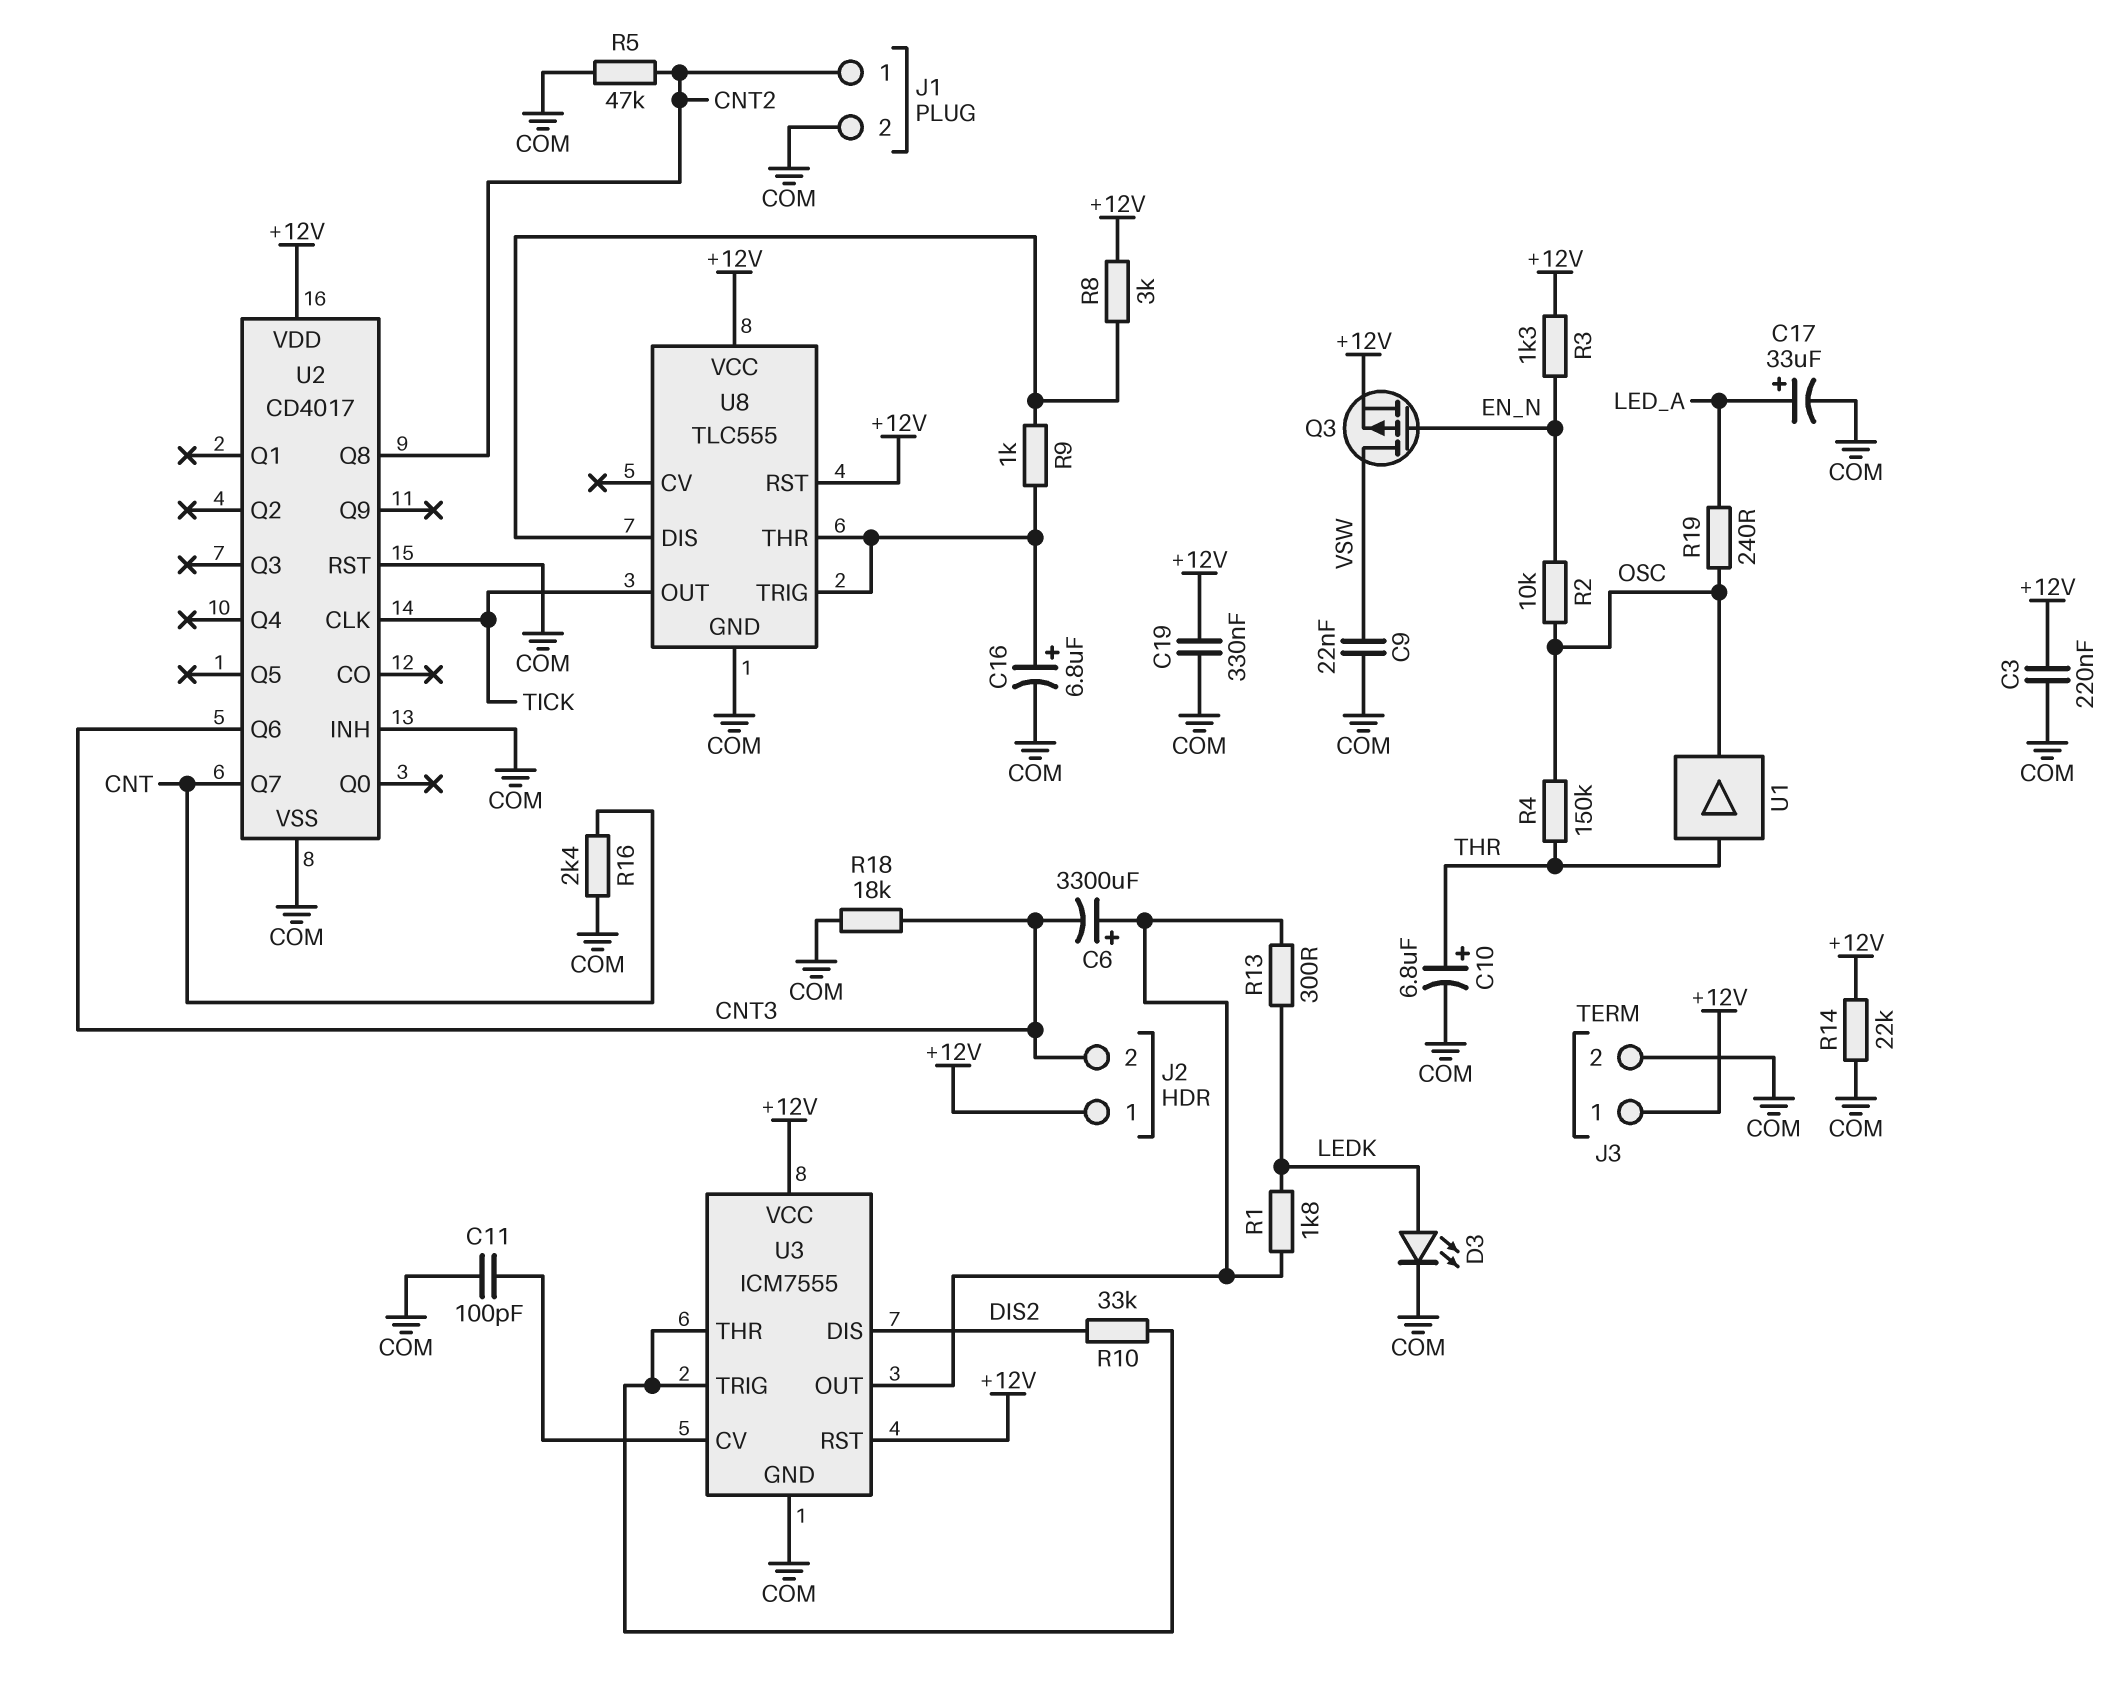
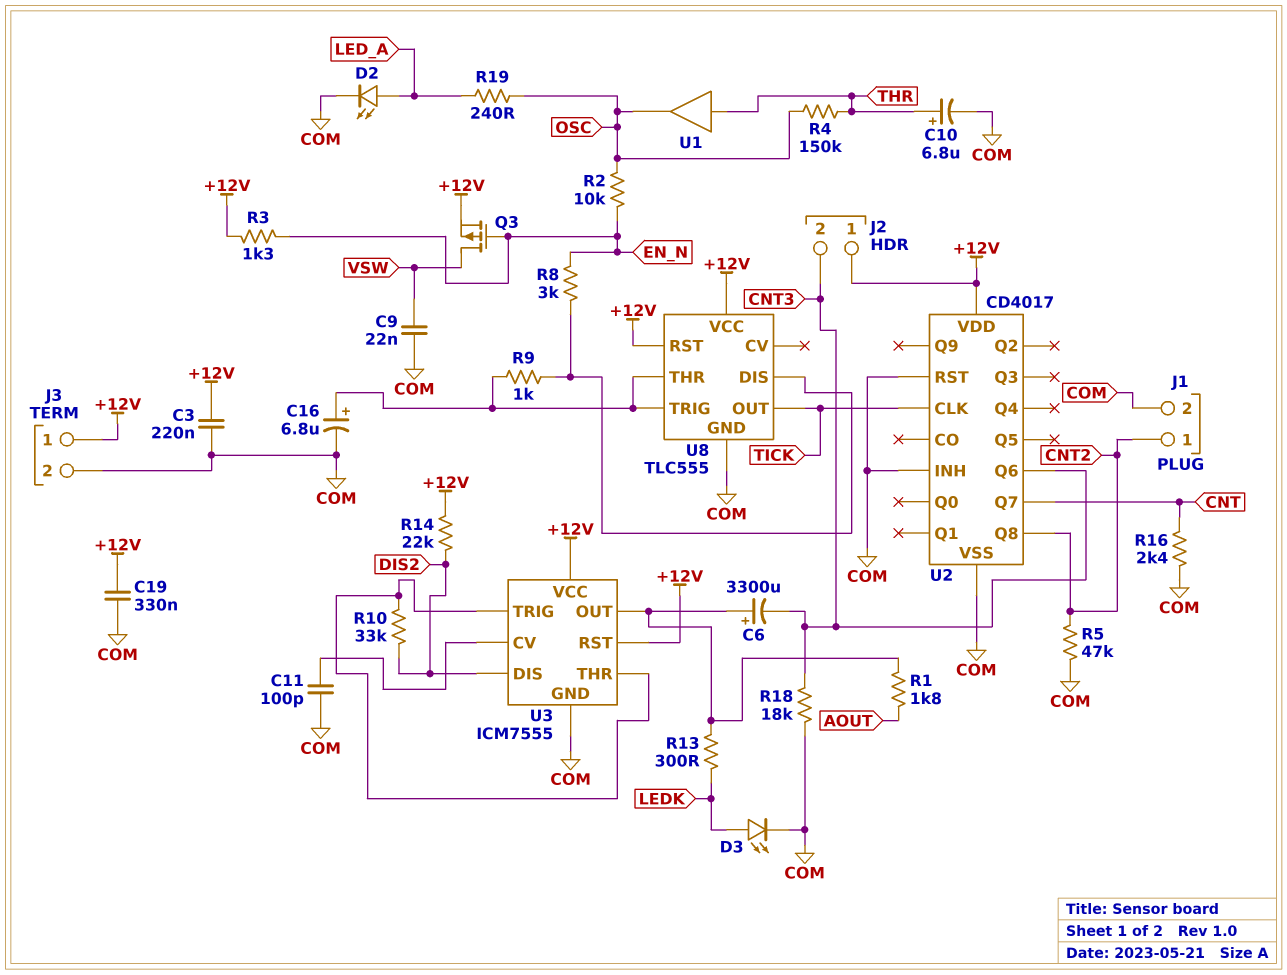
C17: 33uF (plus LED_A, minus COM) -> none
D2: none -> LED (A LED_A, K COM)
R1: 1.8k (LEDK, U3/OUT) -> 1.8k (AOUT, U3/OUT)
R8: 3k (+12V, U8/DIS) -> 3k (EN_N, U8/DIS)
R14: 22k (+12V, COM) -> 22k (+12V, DIS2)

